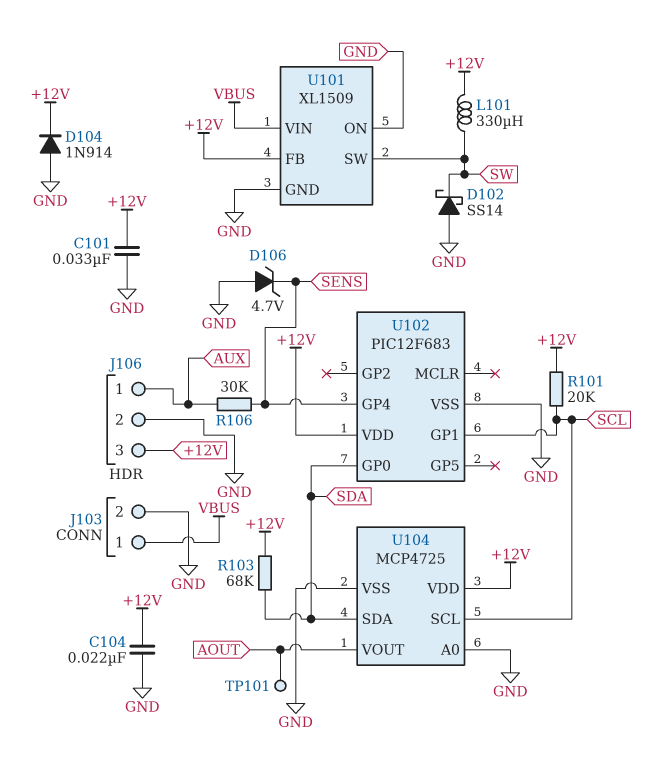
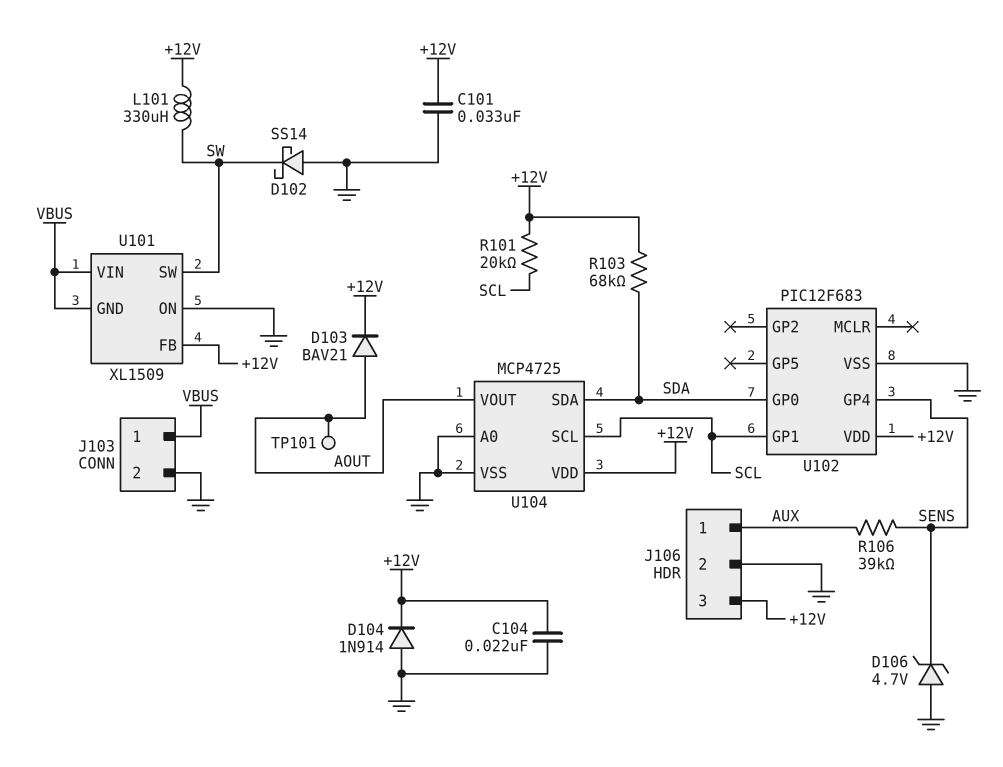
D103: none -> diode BAV21 (A AOUT, K +12V)
R106: 30k (AUX, SENS) -> 39k (AUX, SENS)
U101 pin GND: GND -> VBUS

